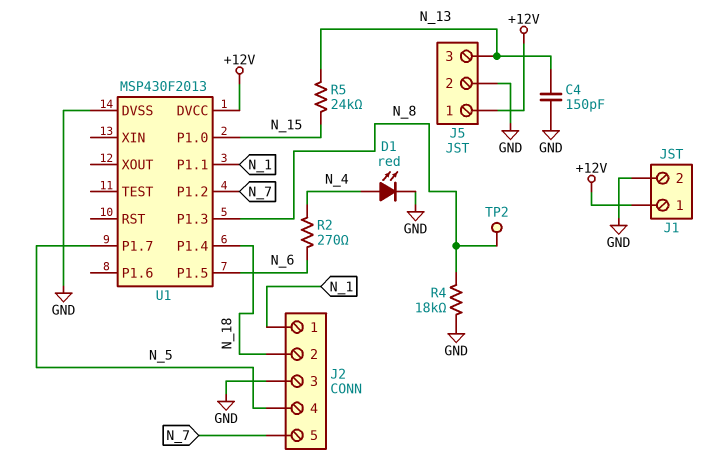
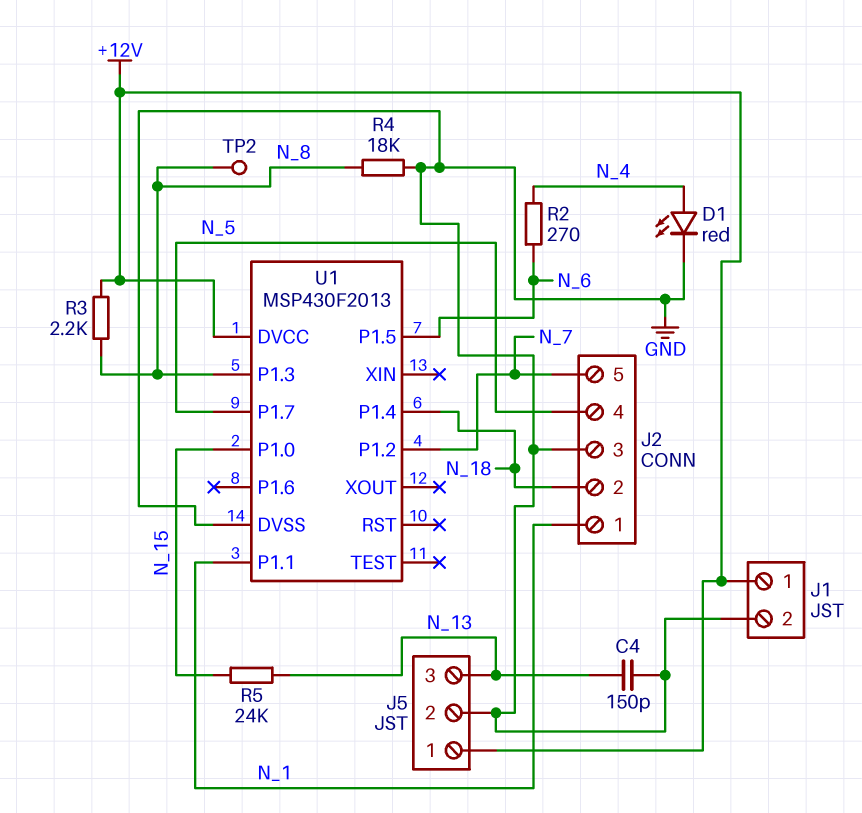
R3: none -> 2.2k (+12V, N_8)

